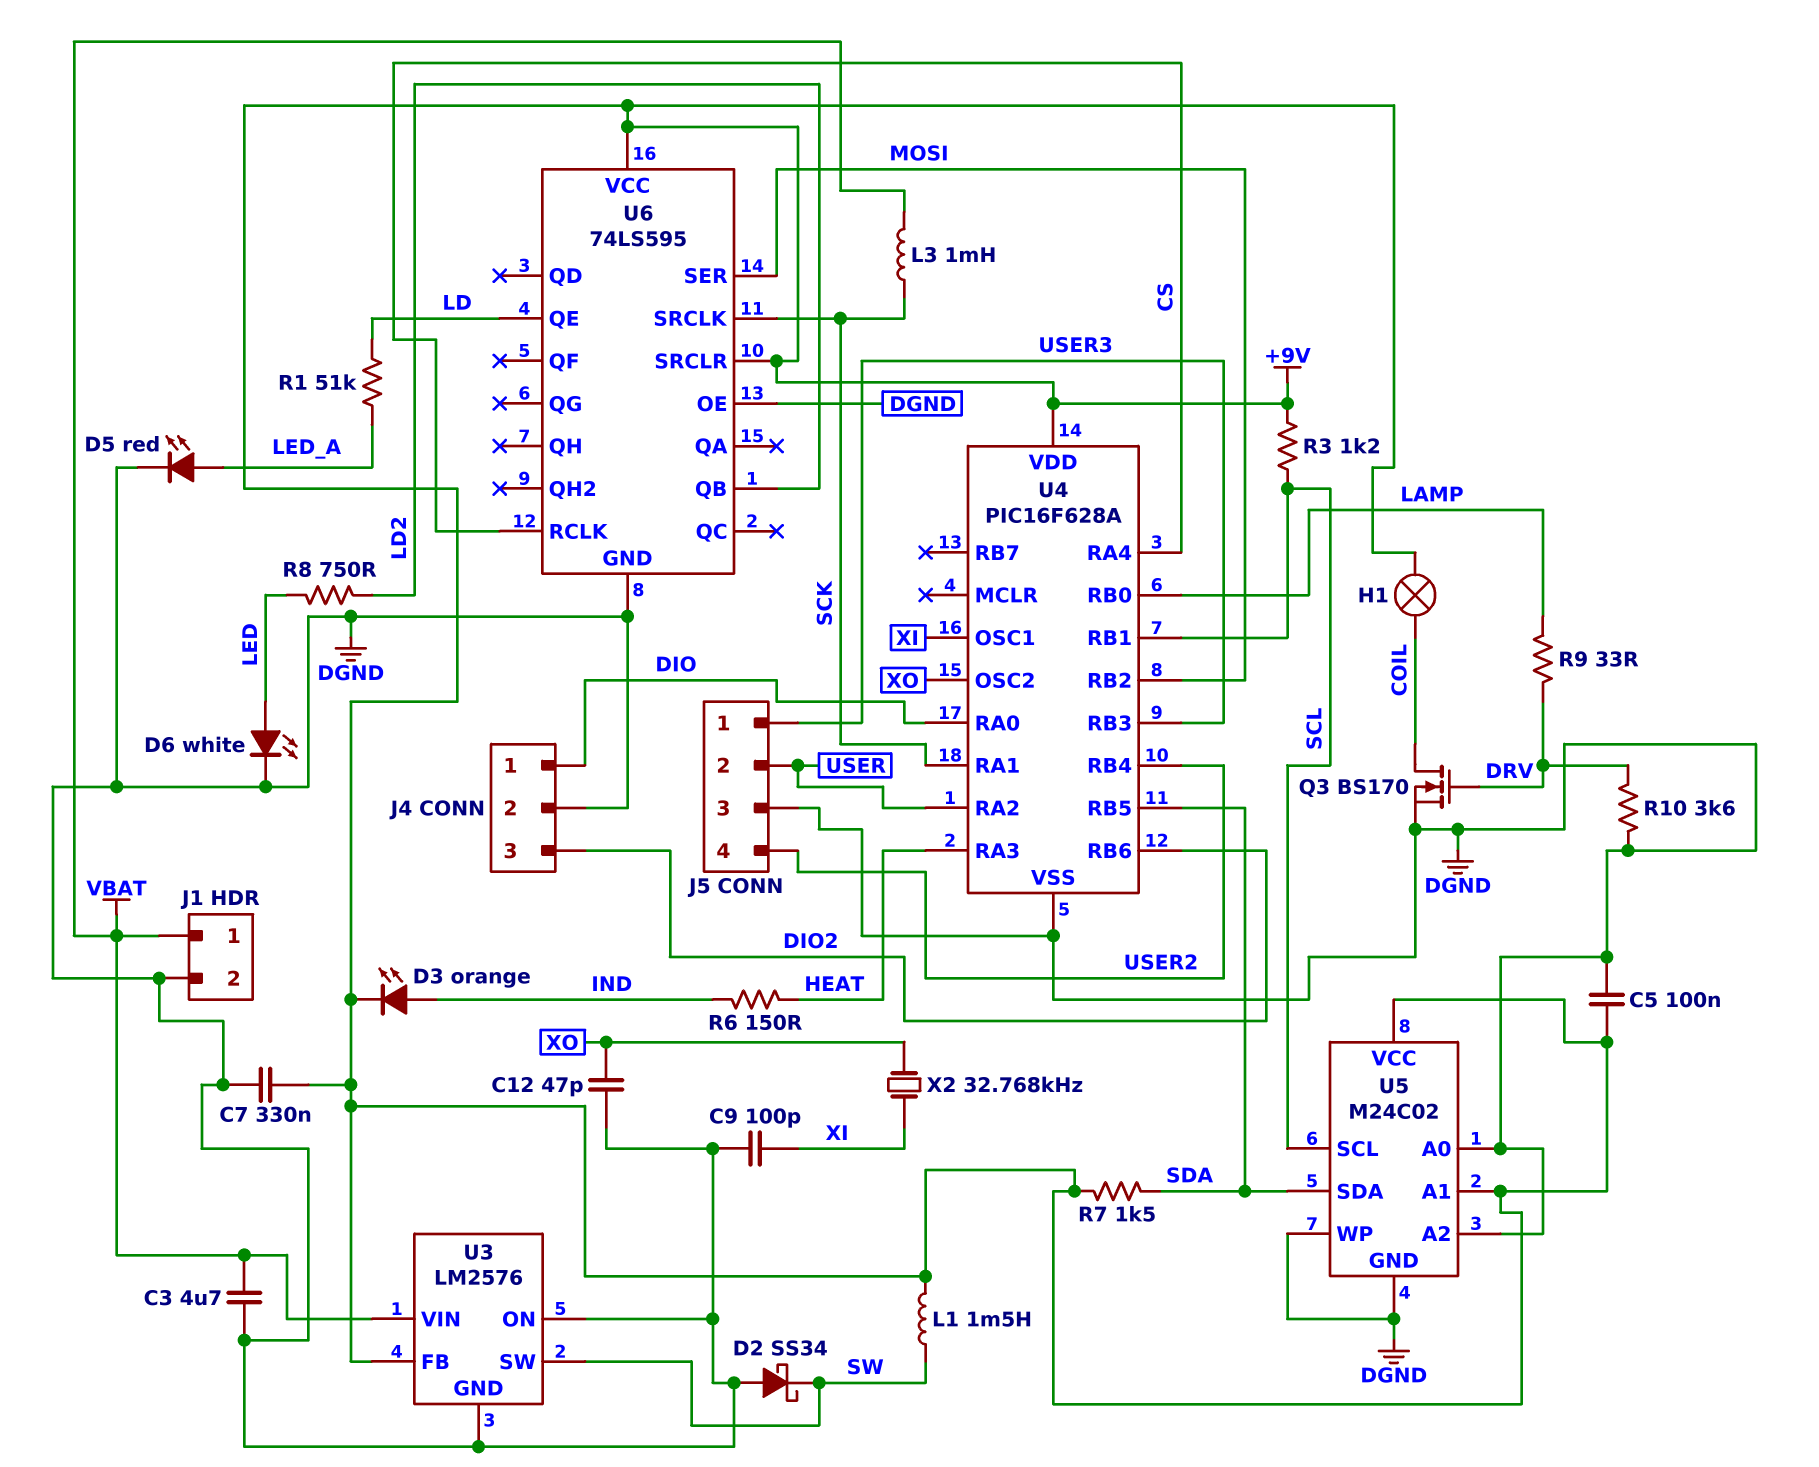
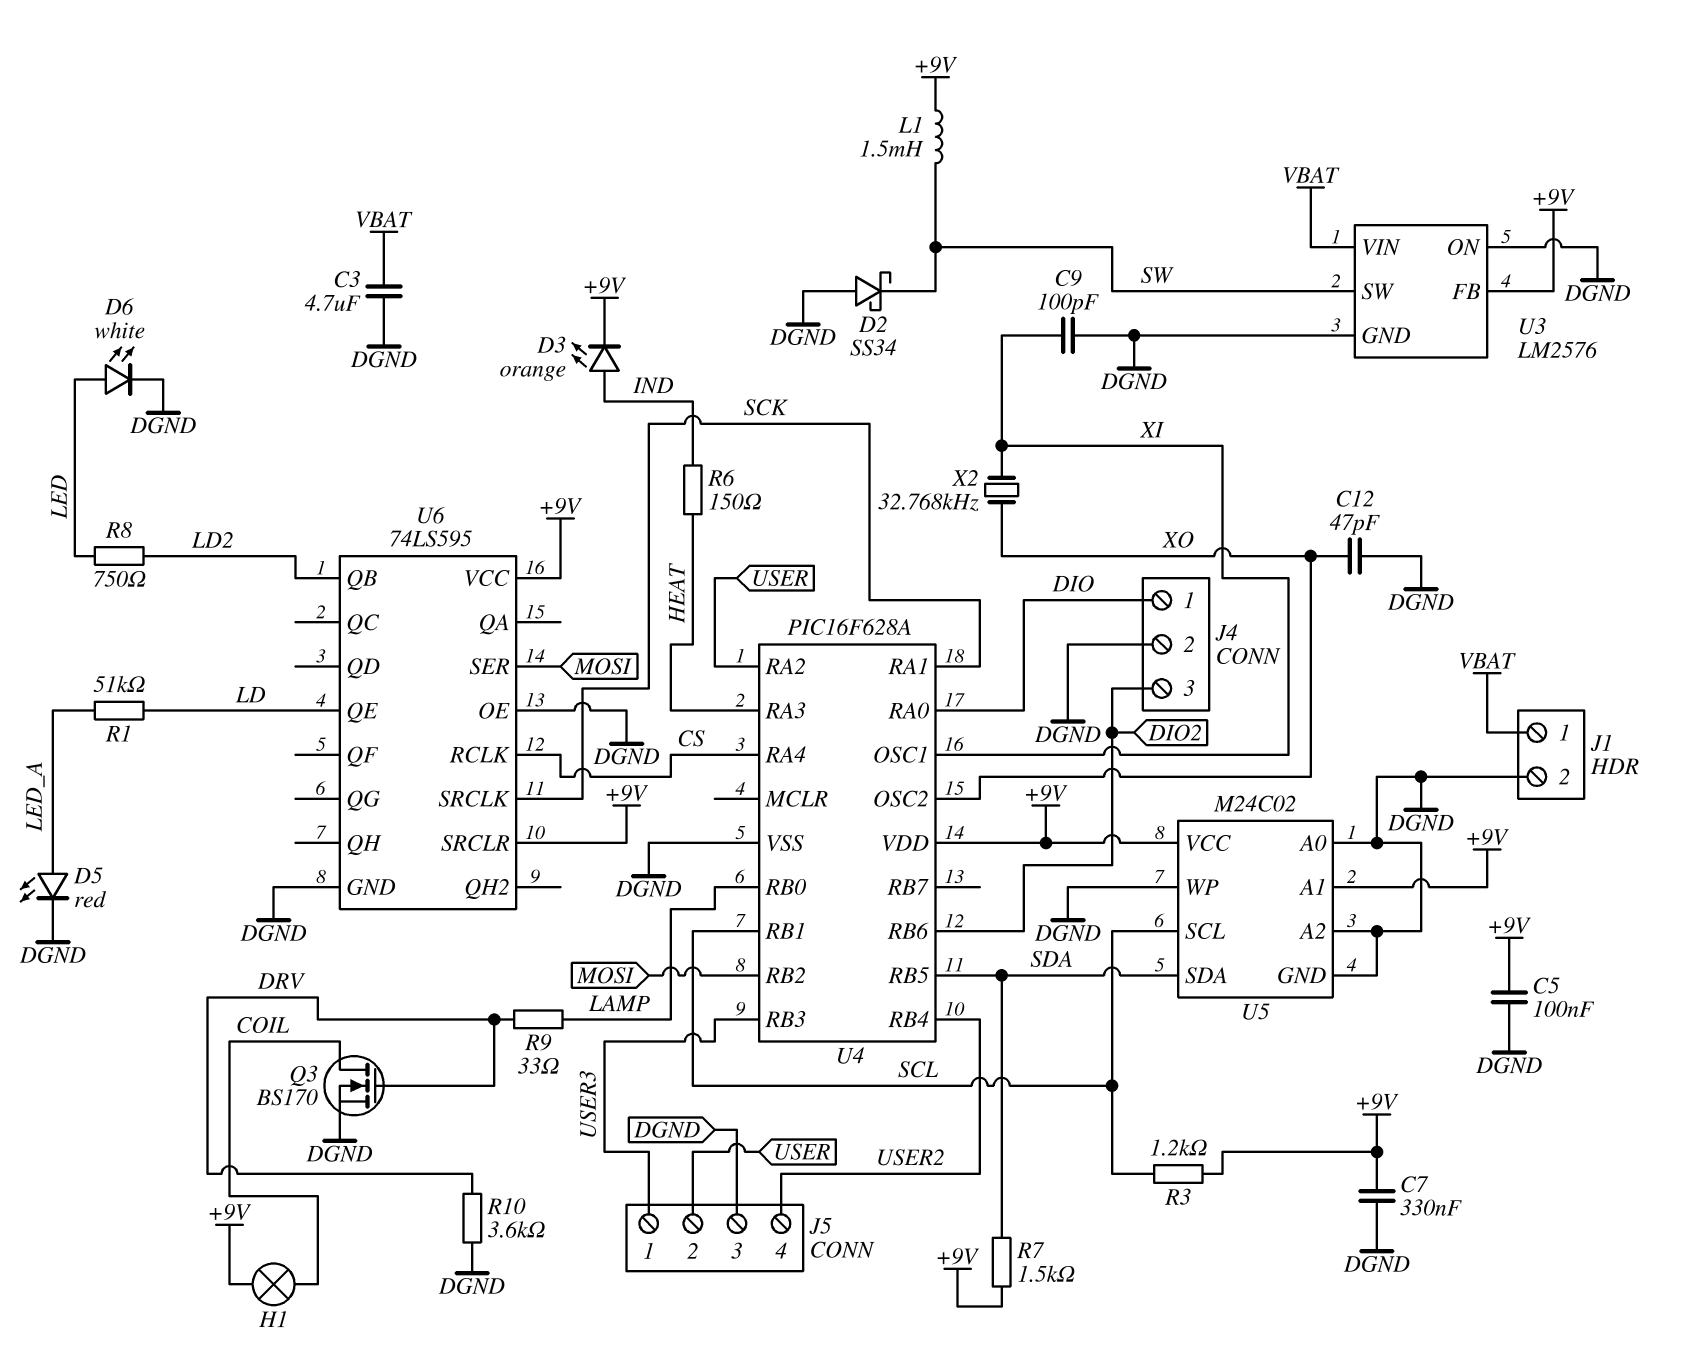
L3: 1mH (SCK, VBAT) -> none

